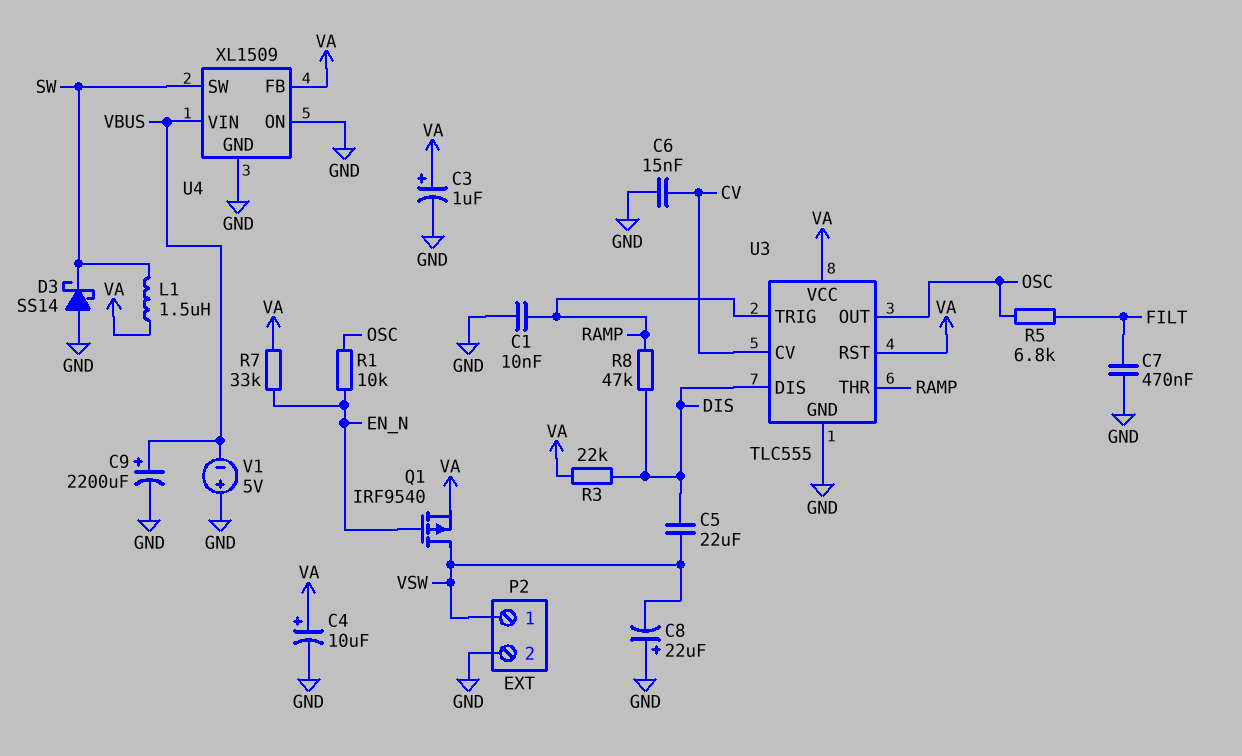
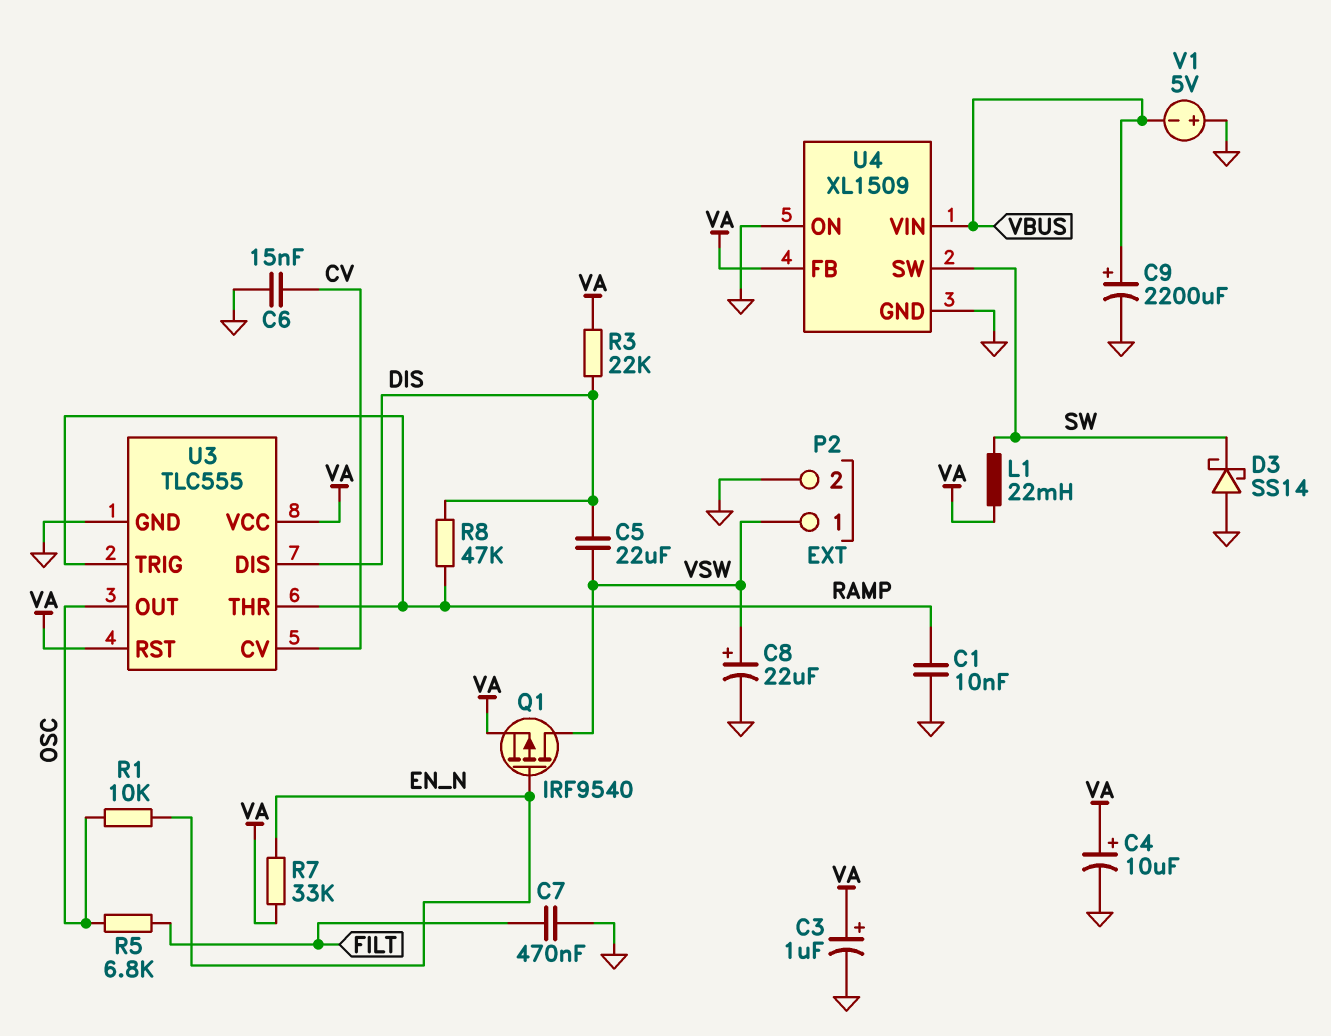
C8: 22uF (plus GND, minus VSW) -> 22uF (plus VSW, minus GND)
L1: 1.5uH (SW, VA) -> 22mH (SW, VA)

